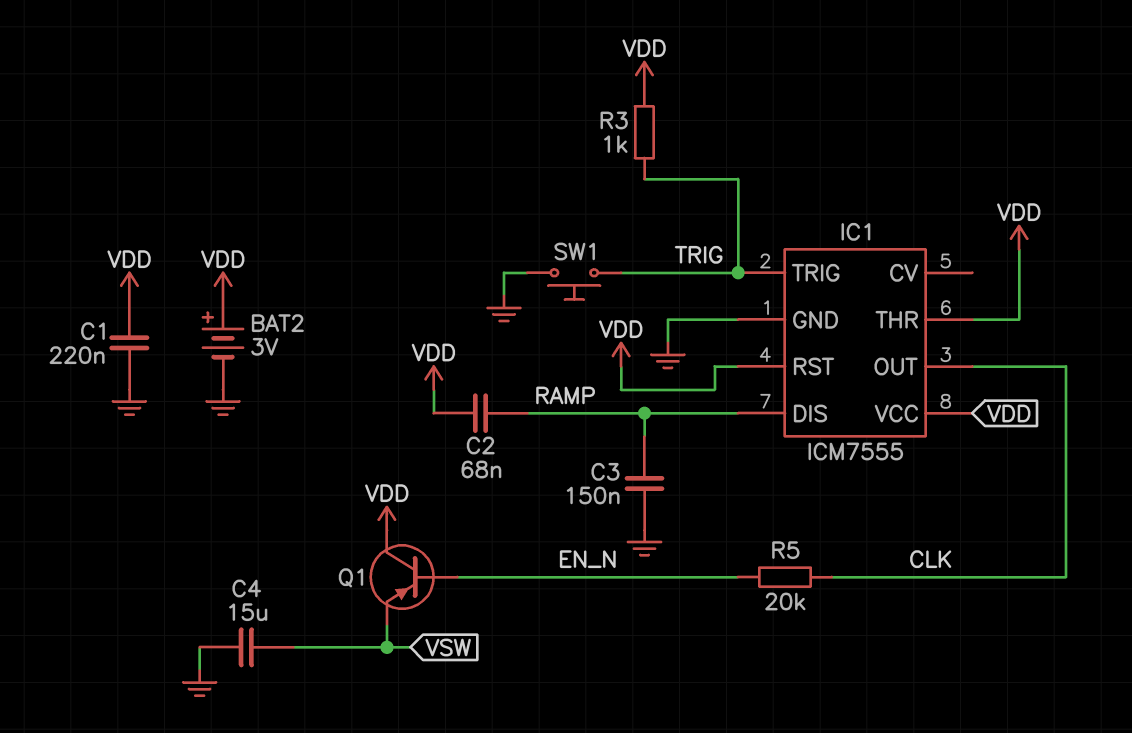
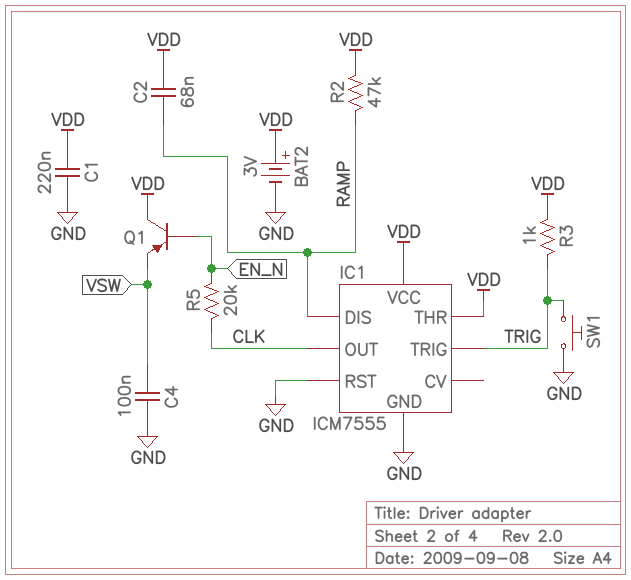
C3: 150nF (GND, RAMP) -> none
C4: 15uF (GND, VSW) -> 100nF (GND, VSW)
IC1 pin RST: VDD -> GND
R2: none -> 47k (RAMP, VDD)

